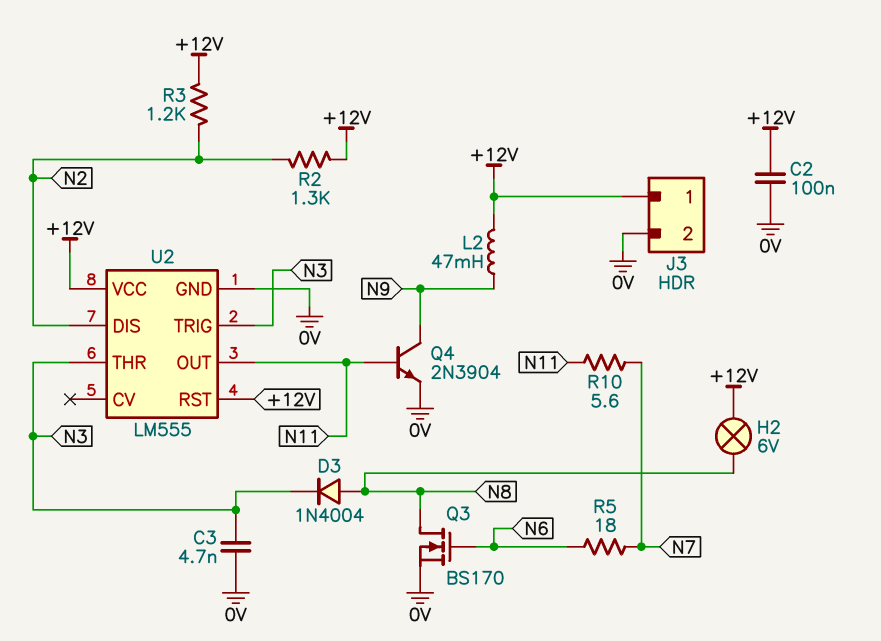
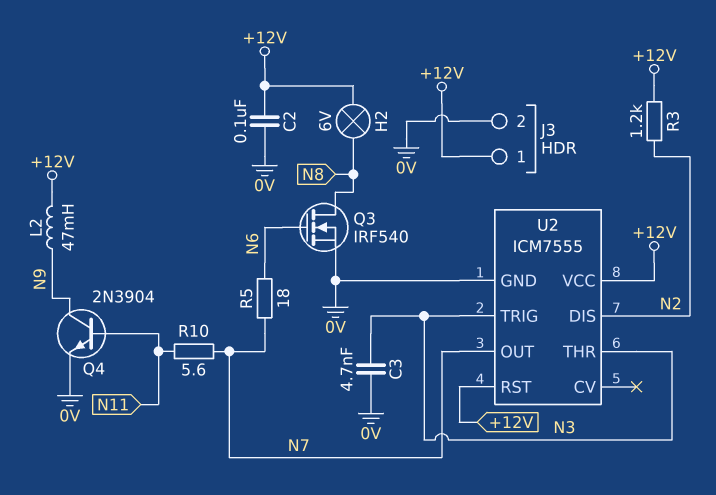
D3: diode 1N4004 (A N8, K N3) -> none
Q3: NMOS BS170 (G N6, D N8, S 0V) -> NMOS IRF540 (G N6, D N8, S 0V)
R2: 1.3k (+12V, N2) -> none
U2: LM555 -> ICM7555
U2 pin OUT: N11 -> N7

